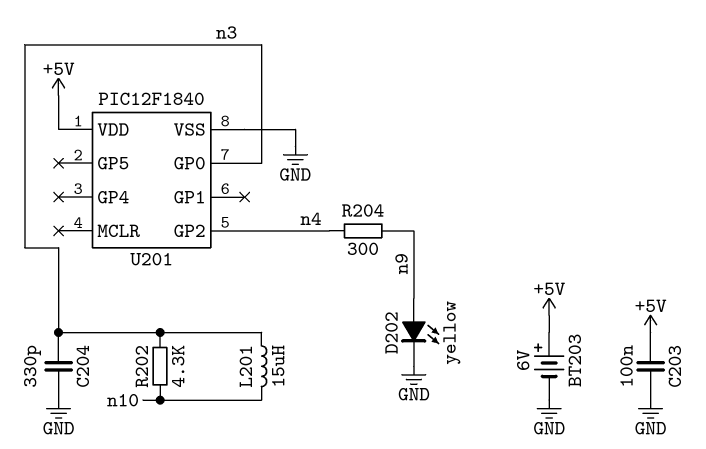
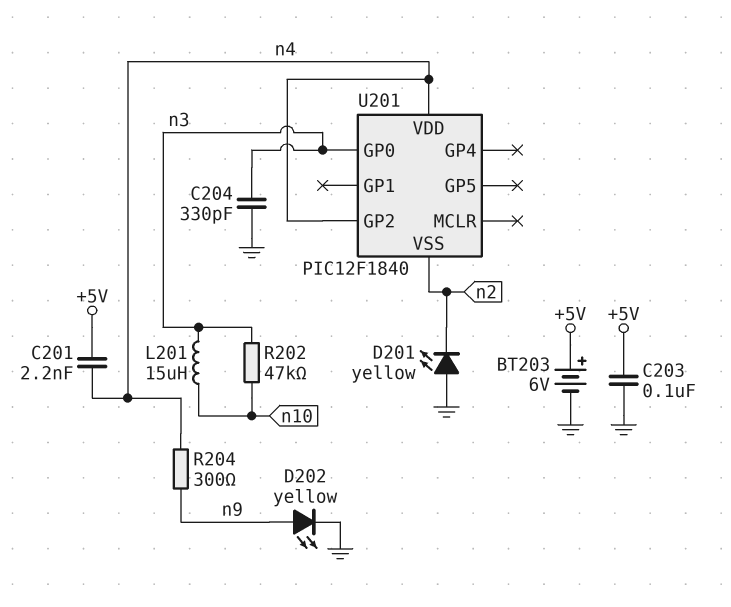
C201: none -> 2.2nF (+5V, n4)
D201: none -> LED yellow (A GND, K n2)
R202: 4.3k (n3, n10) -> 47k (n3, n10)
U201 pin VDD: +5V -> n4
U201 pin VSS: GND -> n2

